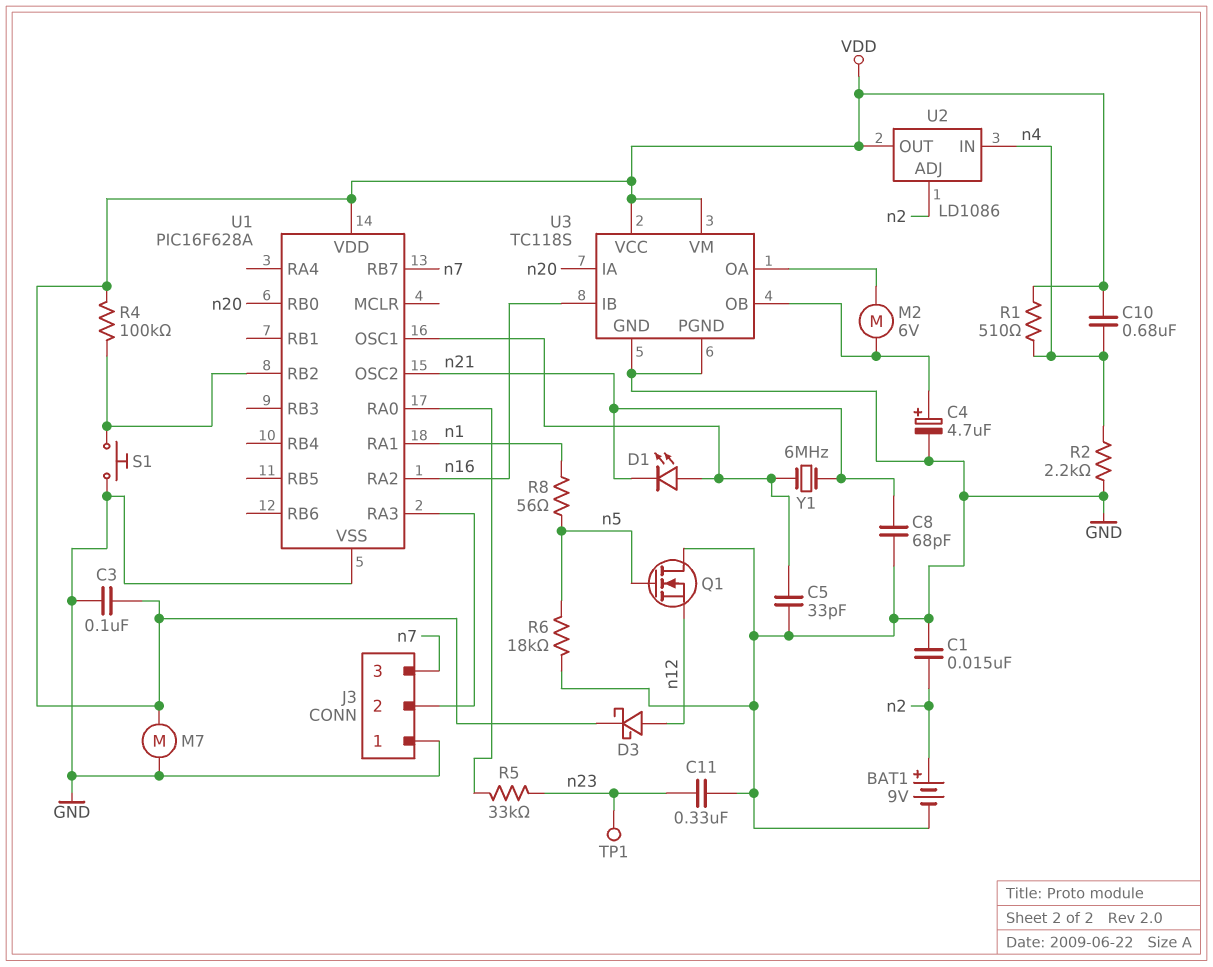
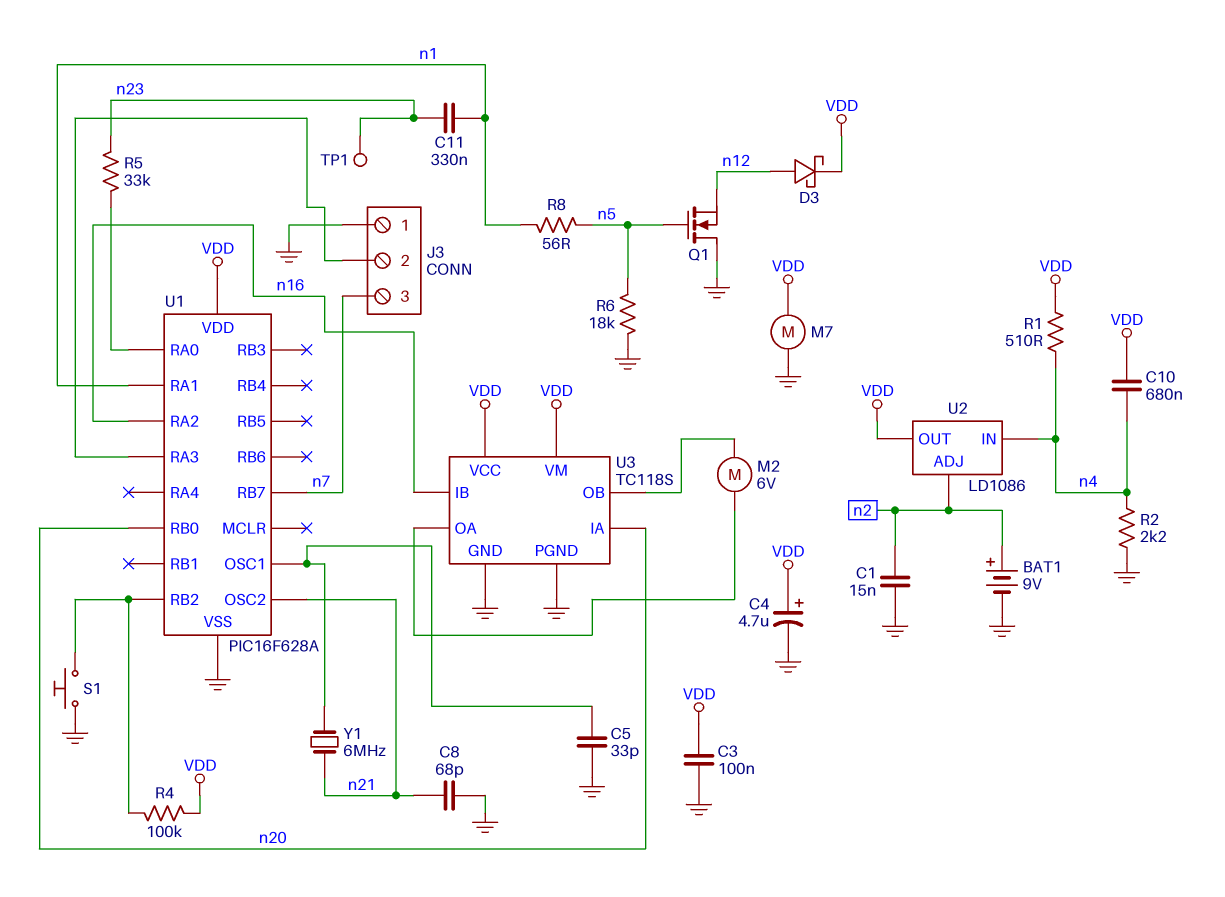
C4: 4.7uF (plus U3/OB, minus GND) -> 4.7uF (plus VDD, minus GND)
C11: 330nF (GND, n23) -> 330nF (n1, n23)
D1: LED (A U1/OSC1, K n21) -> none

